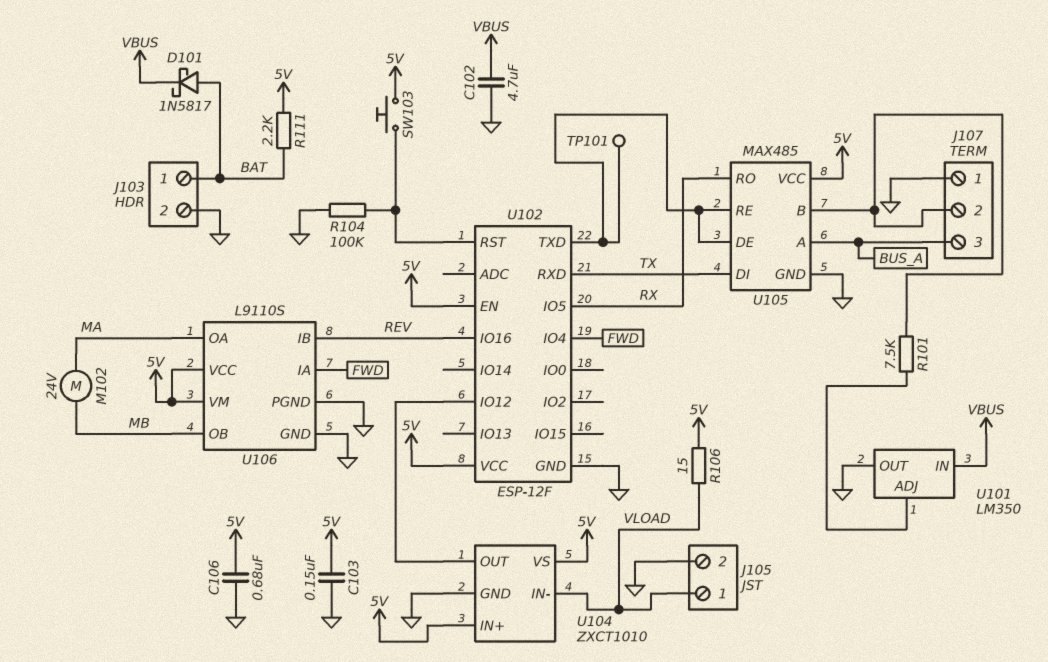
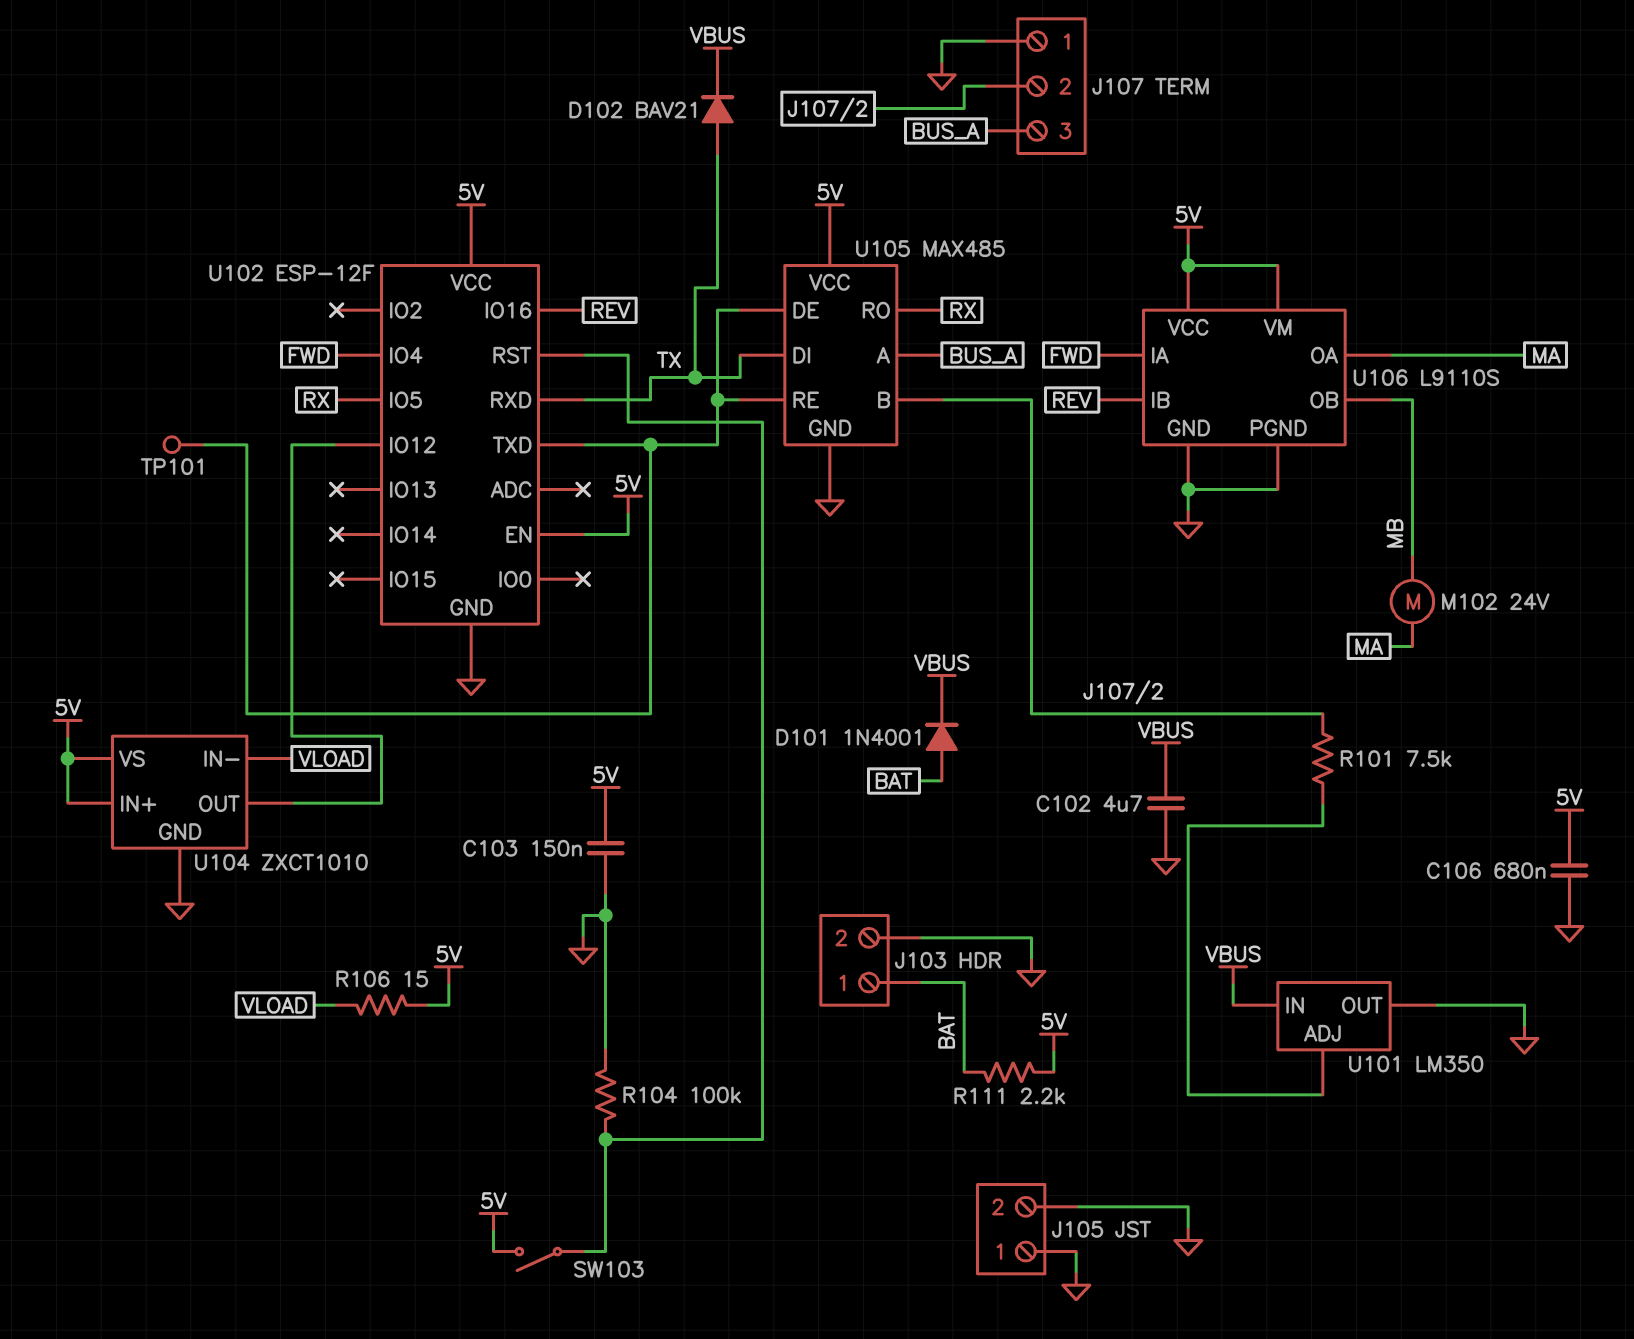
D101: schottky 1N5817 (A BAT, K VBUS) -> diode 1N4001 (A BAT, K VBUS)
D102: none -> diode BAV21 (A TX, K VBUS)
J105 pin 1: VLOAD -> GND
SW103: button (5V, U102/RST) -> switch (5V, U102/RST)

